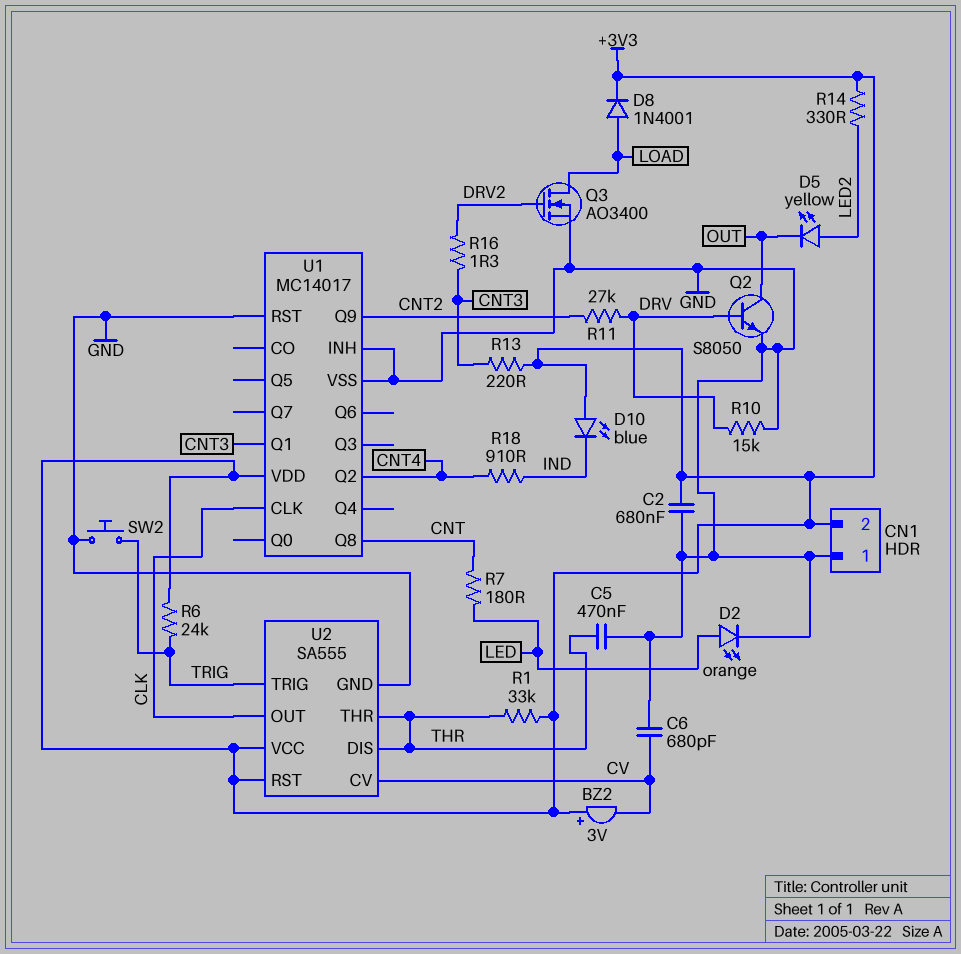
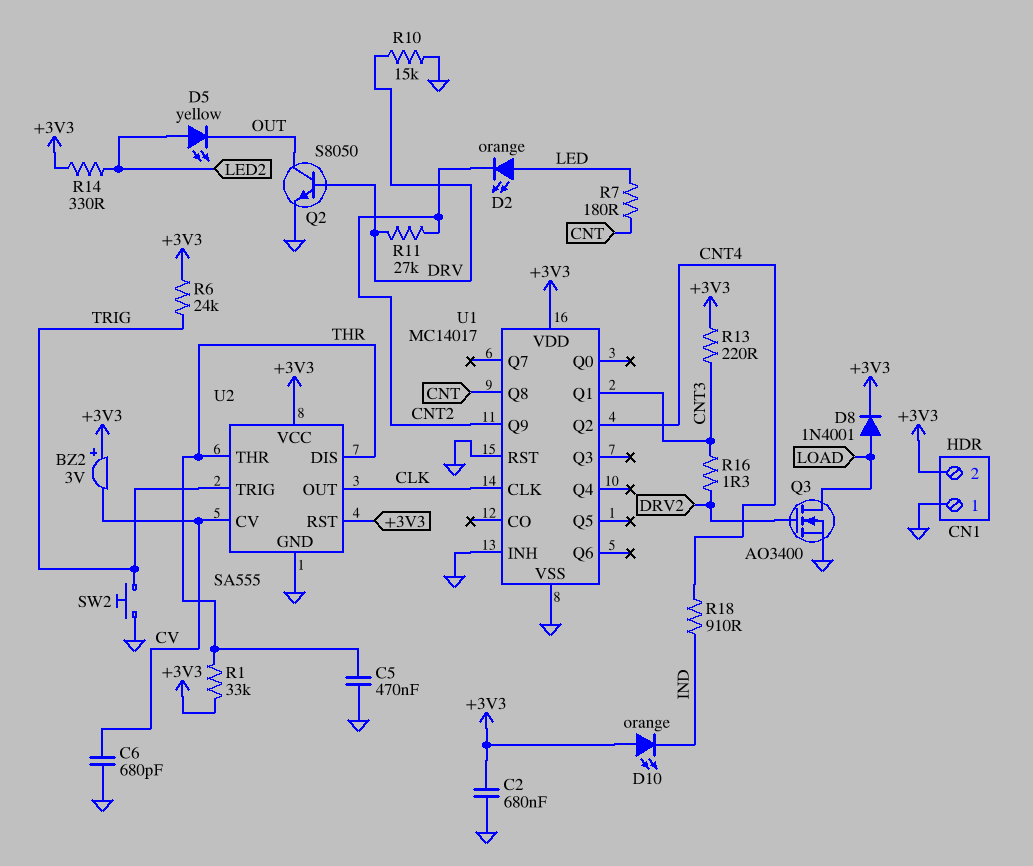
D2: LED orange (A LED, K GND) -> LED orange (A LED, K CNT2)
D10: LED blue (A +3V3, K IND) -> LED orange (A +3V3, K IND)

